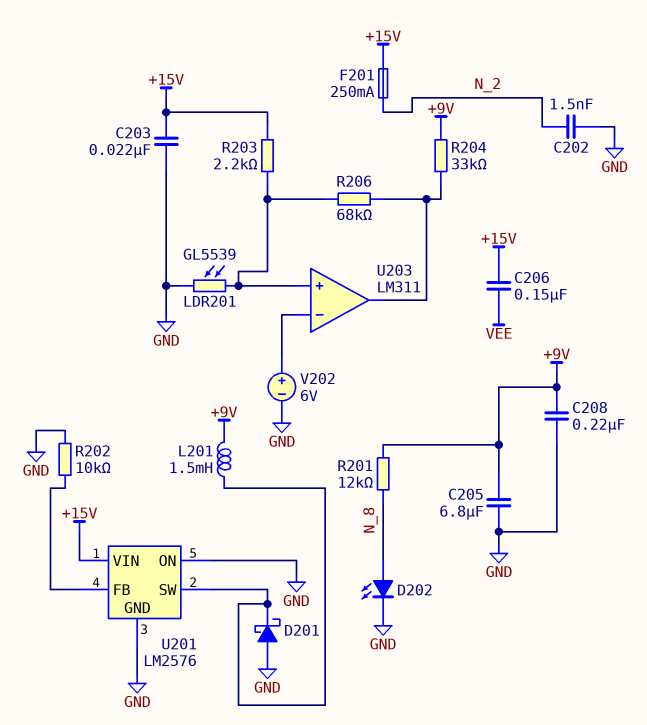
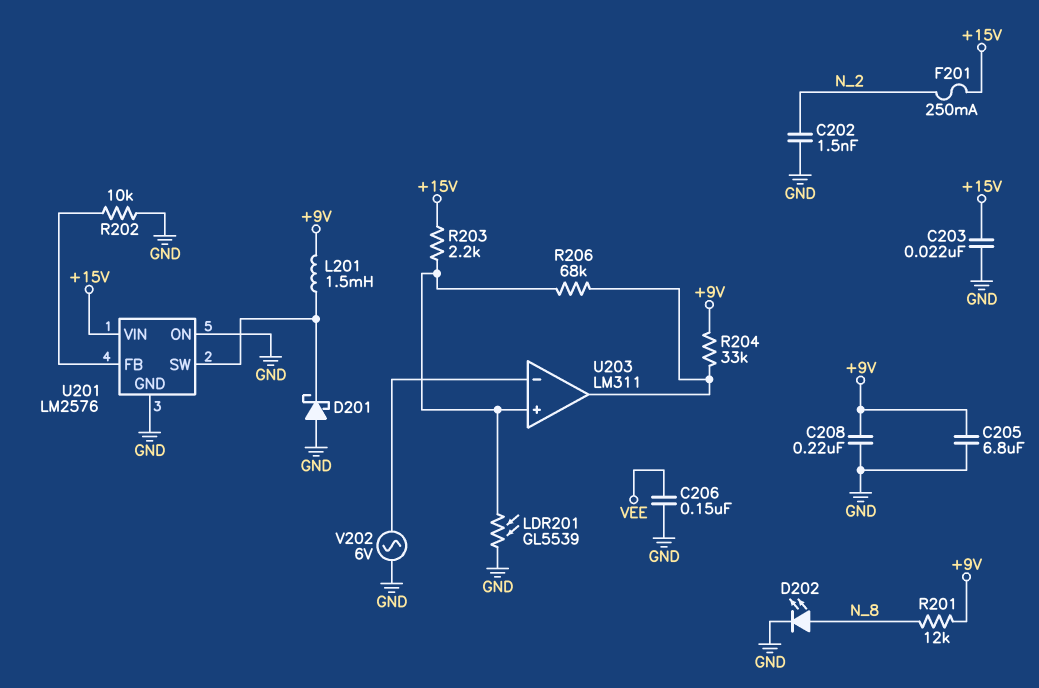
C206: 150nF (+15V, VEE) -> 150nF (GND, VEE)
V202: 6V (plus U203/in-, minus GND) -> AC 6V (GND, U203/in-)

